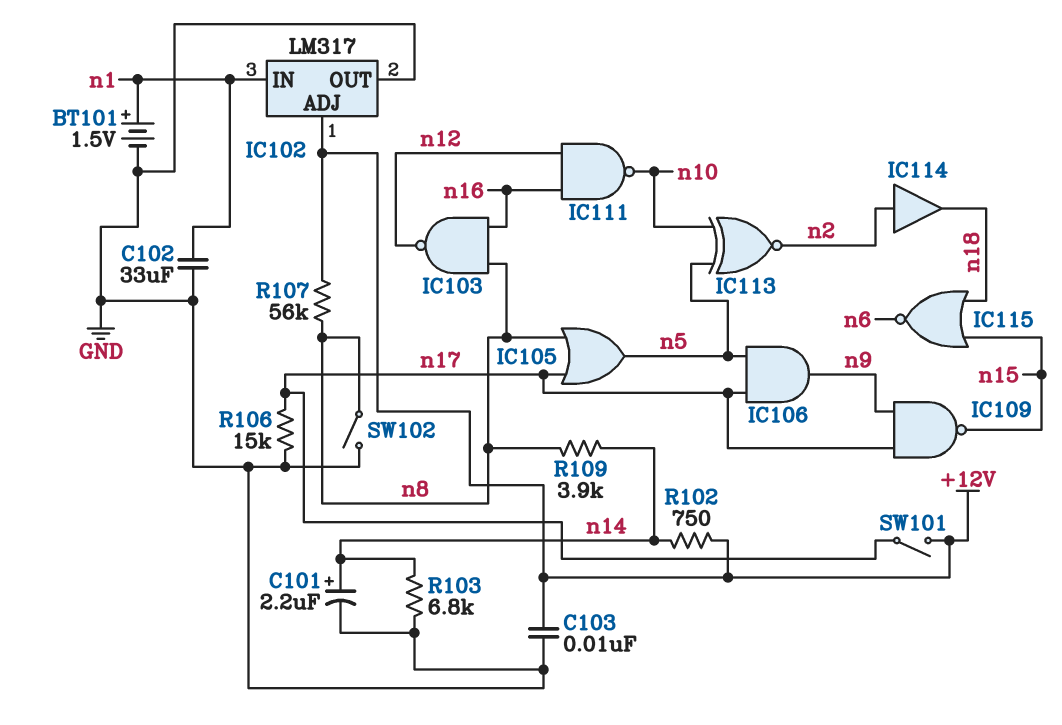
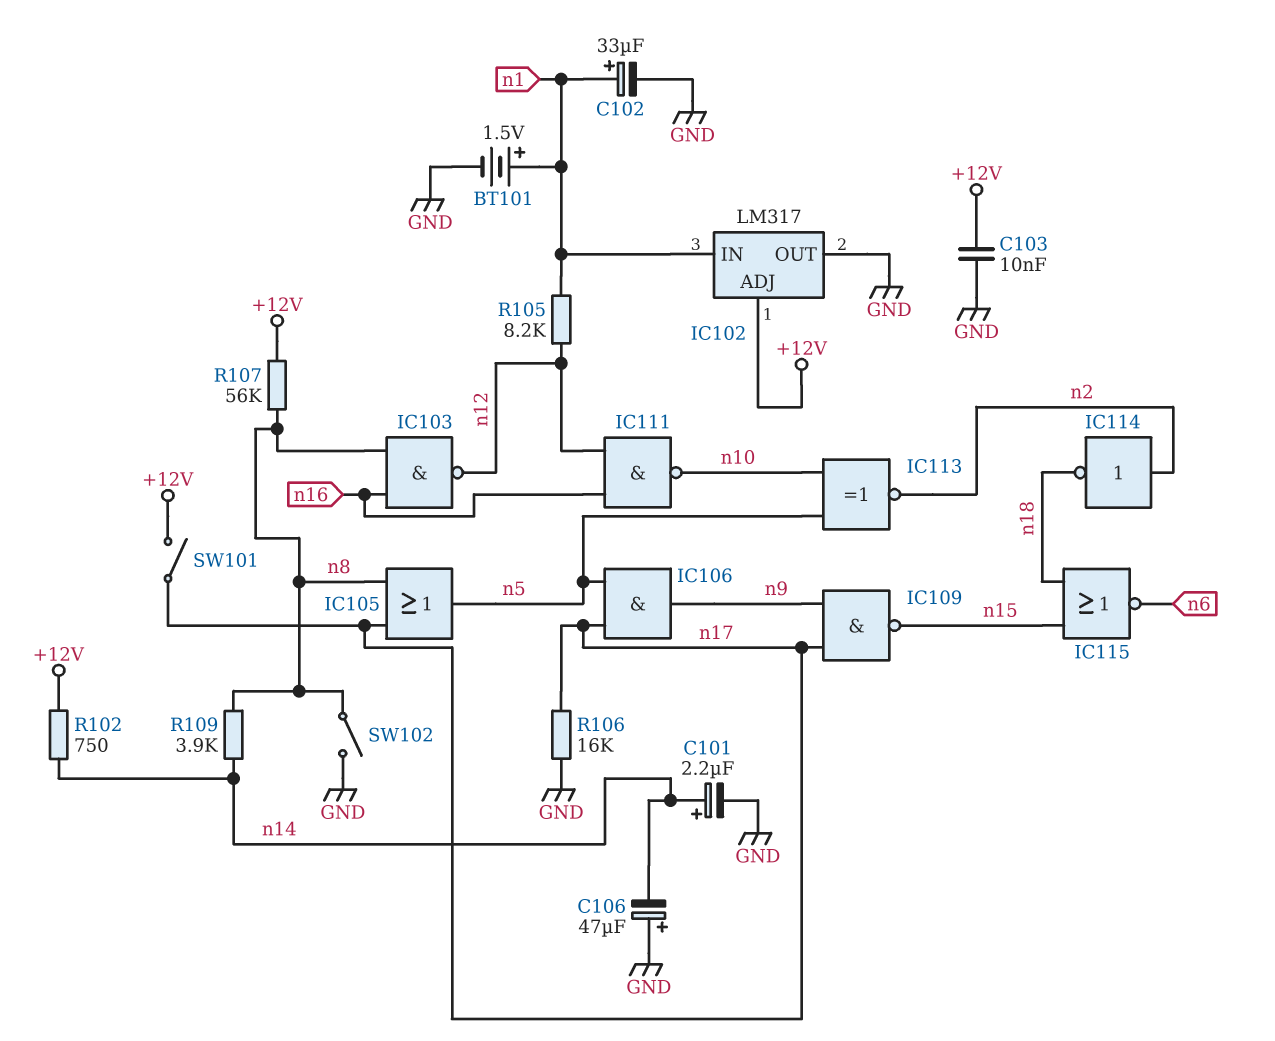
C102: 33uF (GND, n1) -> 33uF (plus n1, minus GND)
C106: none -> 47uF (plus GND, minus n14)
IC114: buffer (in n2, out n18) -> NOT (in n2, out n18)
R103: 6.8k (GND, n14) -> none
R105: none -> 8.2k (n1, n12)
R106: 15k (GND, n17) -> 16k (GND, n17)

